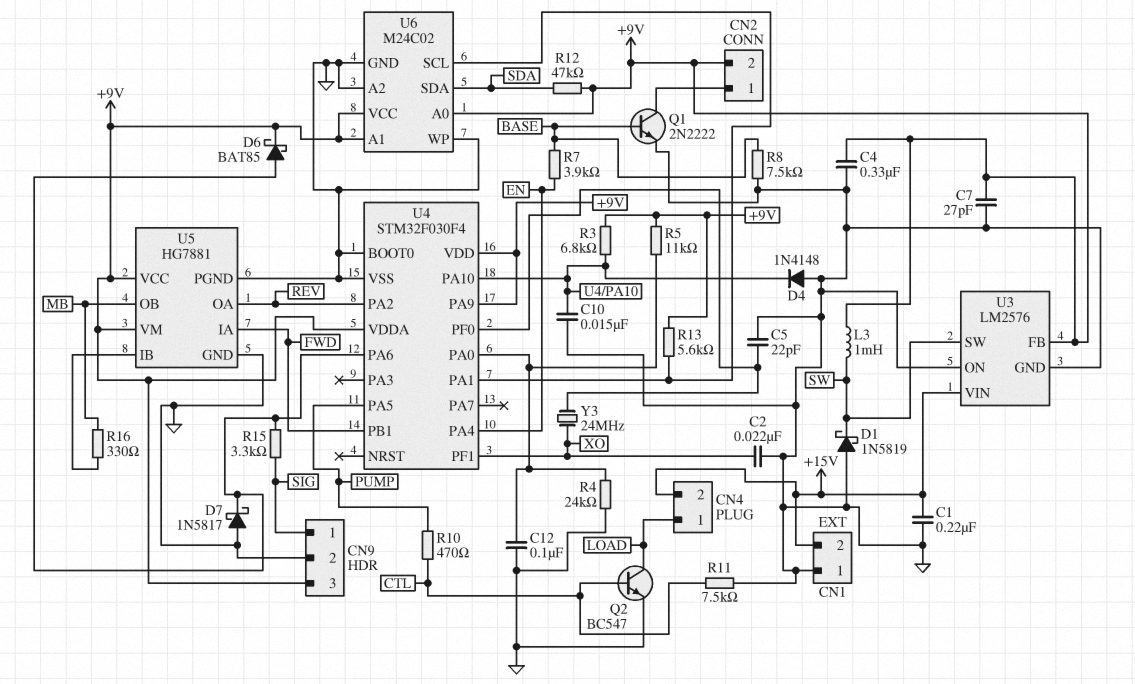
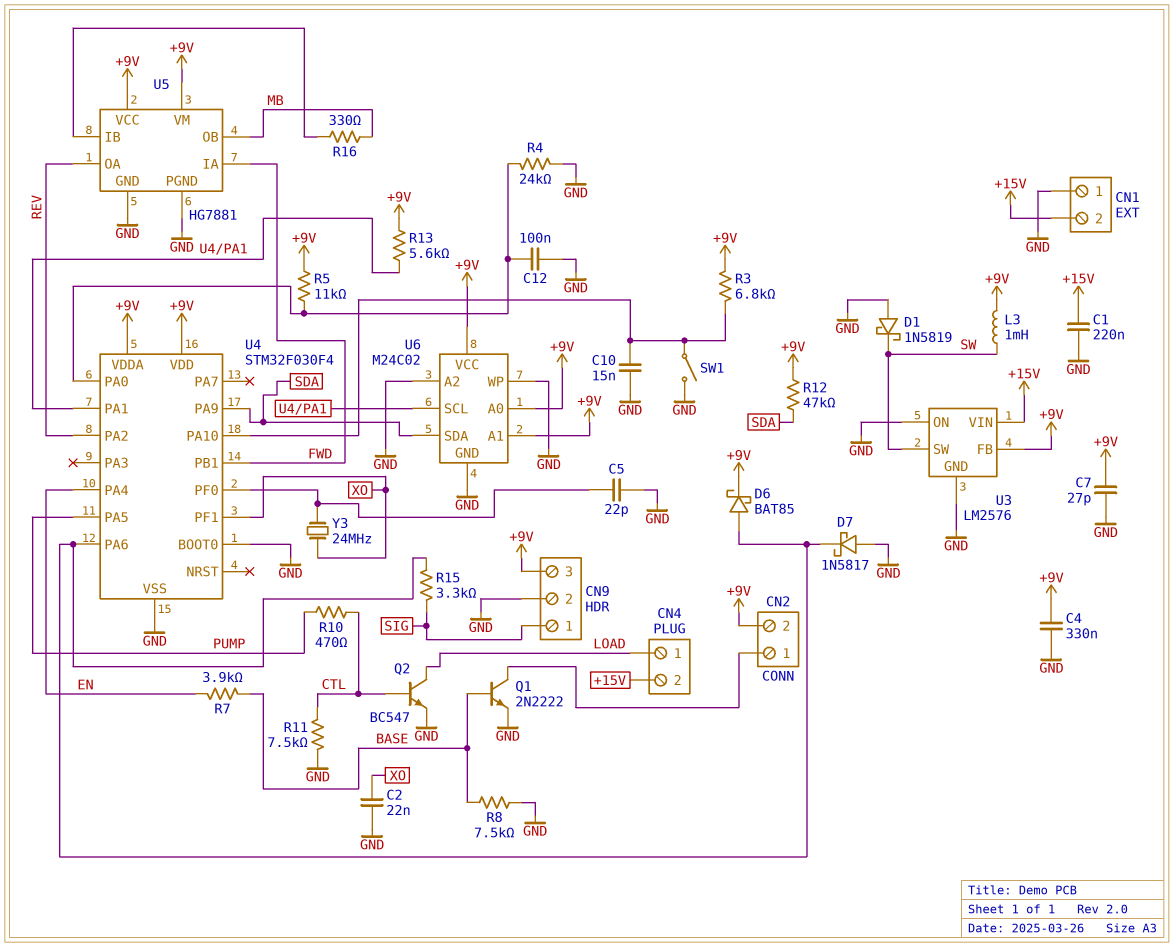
D4: diode 1N4148 (A GND, K U4/PA10) -> none
SW1: none -> switch (GND, U4/PA10)
U4 pin PA9: +9V -> SDA

